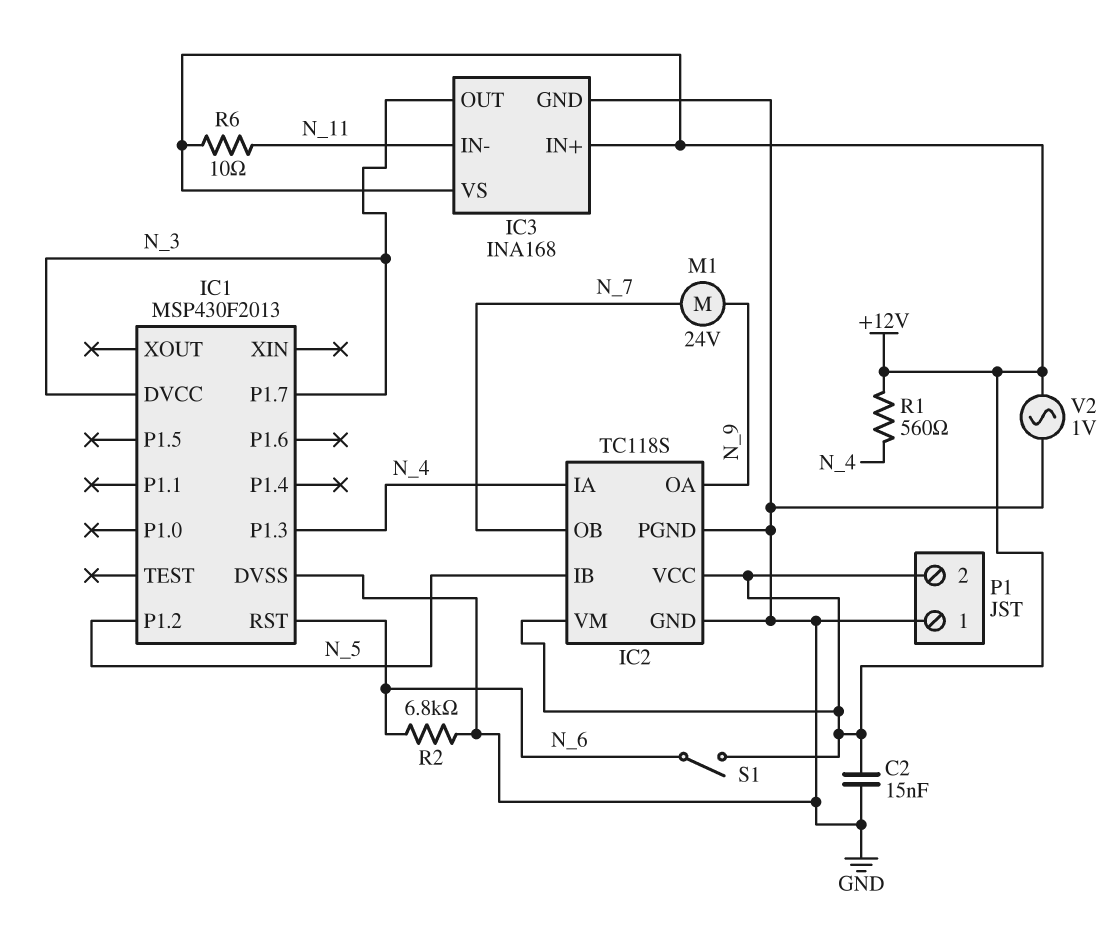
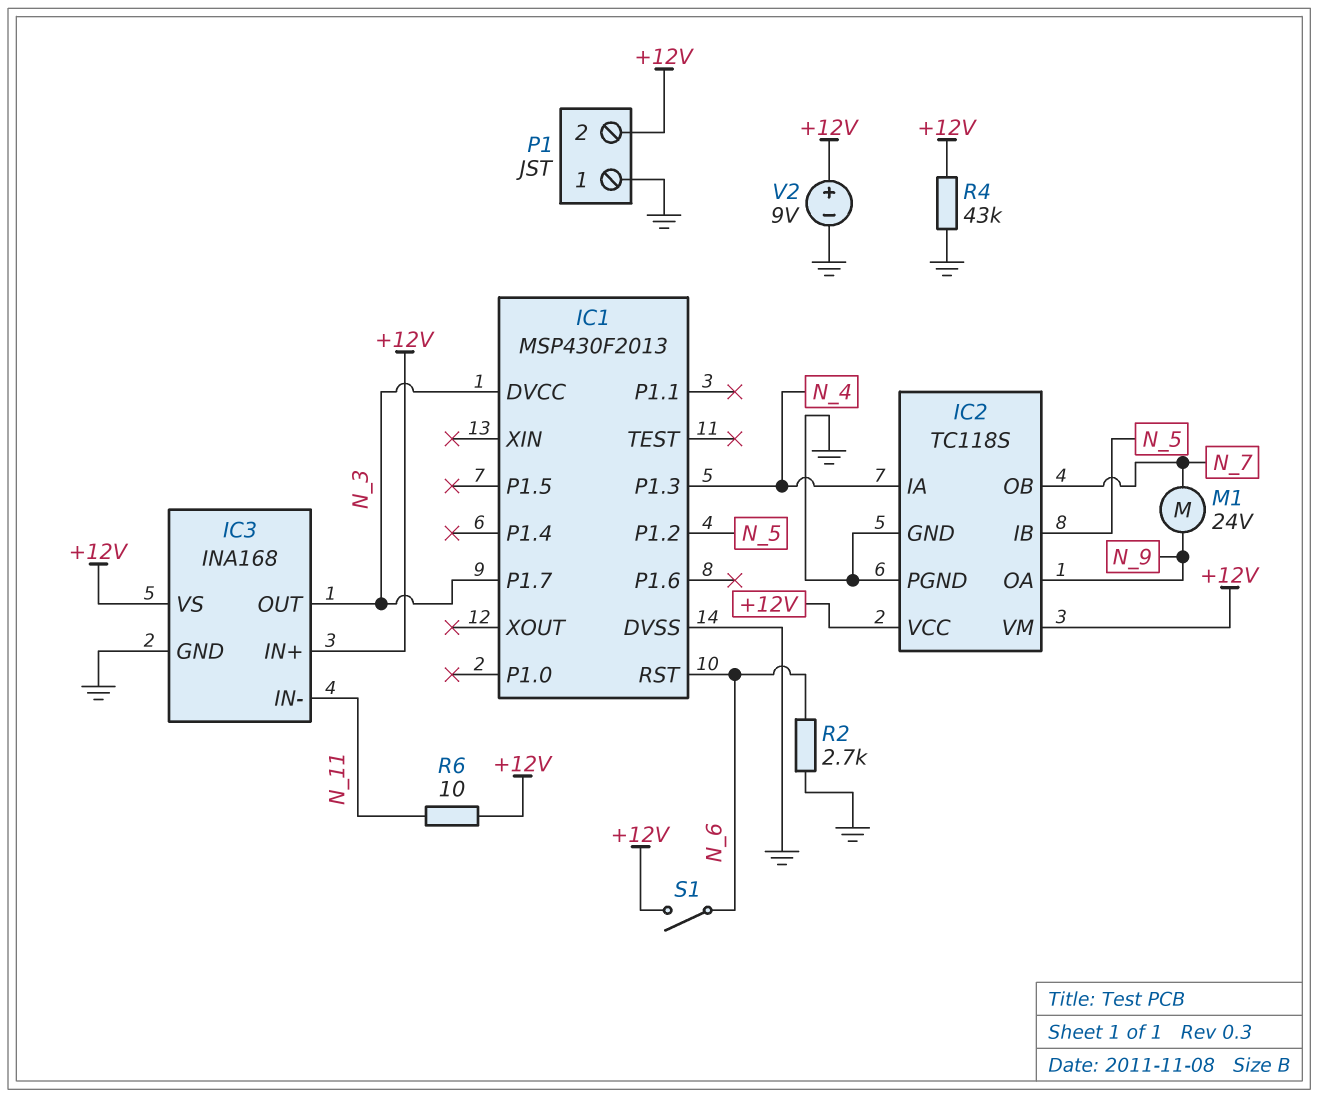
C2: 15nF (+12V, GND) -> none
R1: 560 (+12V, N_4) -> none
R2: 6.8k (GND, N_6) -> 2.7k (GND, N_6)
R4: none -> 43k (+12V, GND)
V2: AC 1V (+12V, GND) -> 9V (plus +12V, minus GND)

